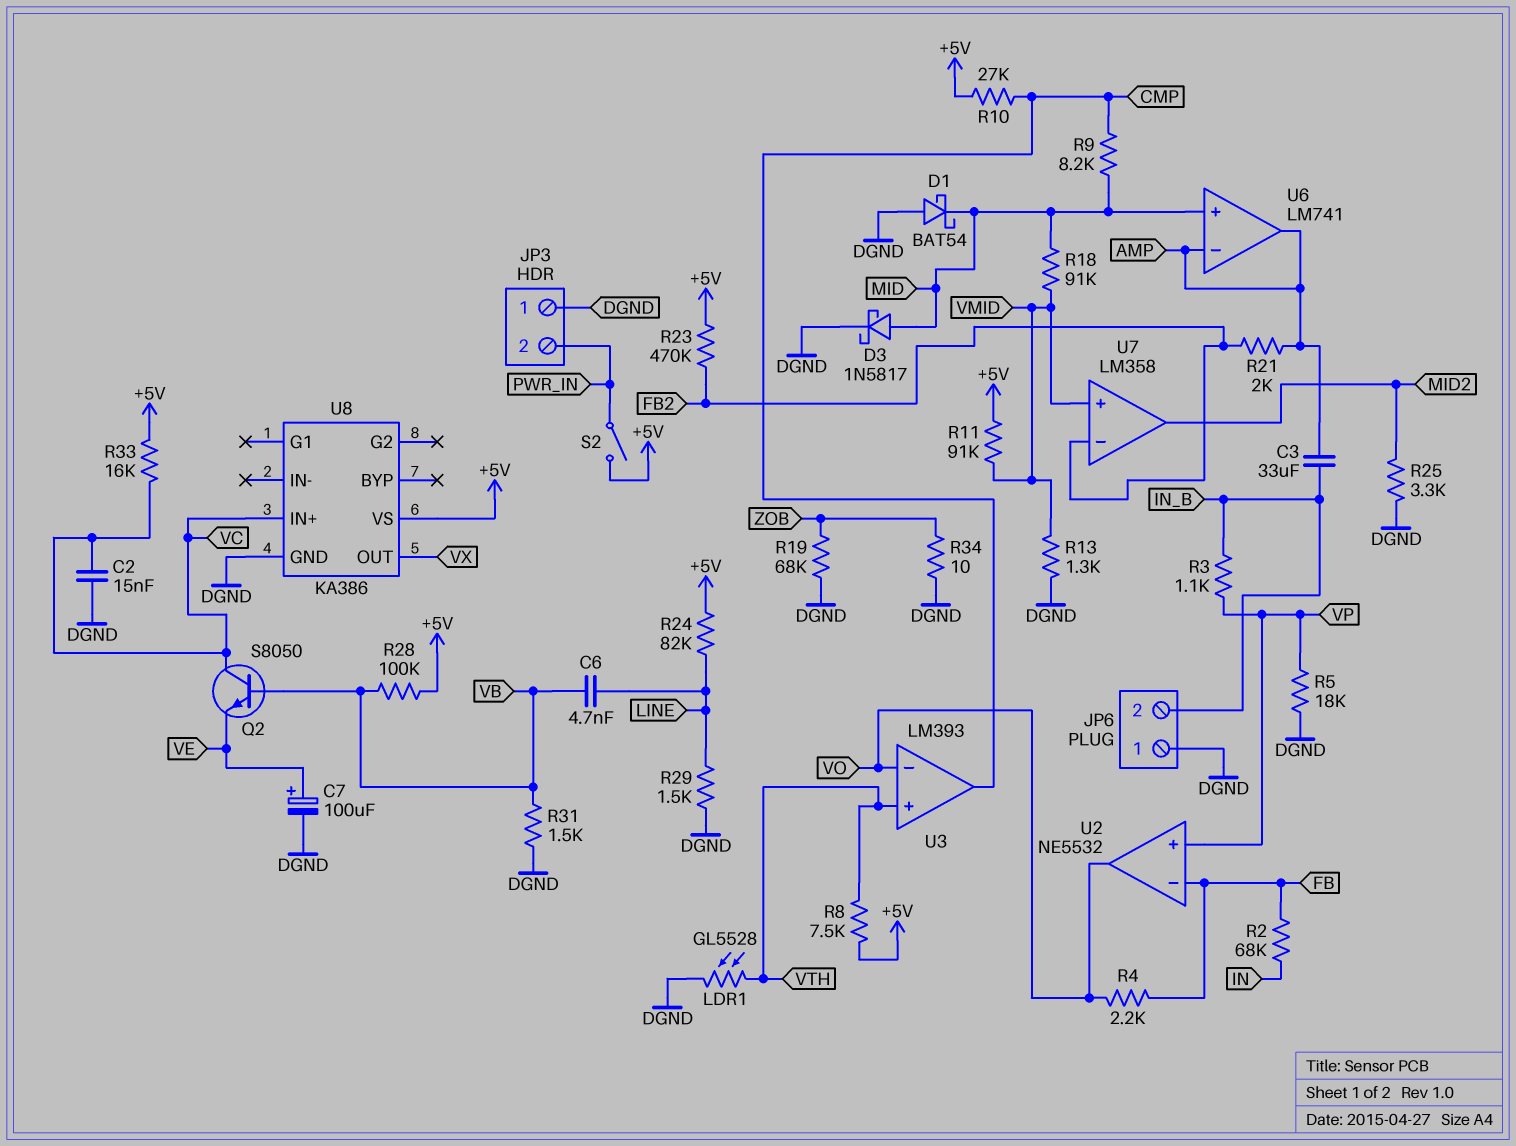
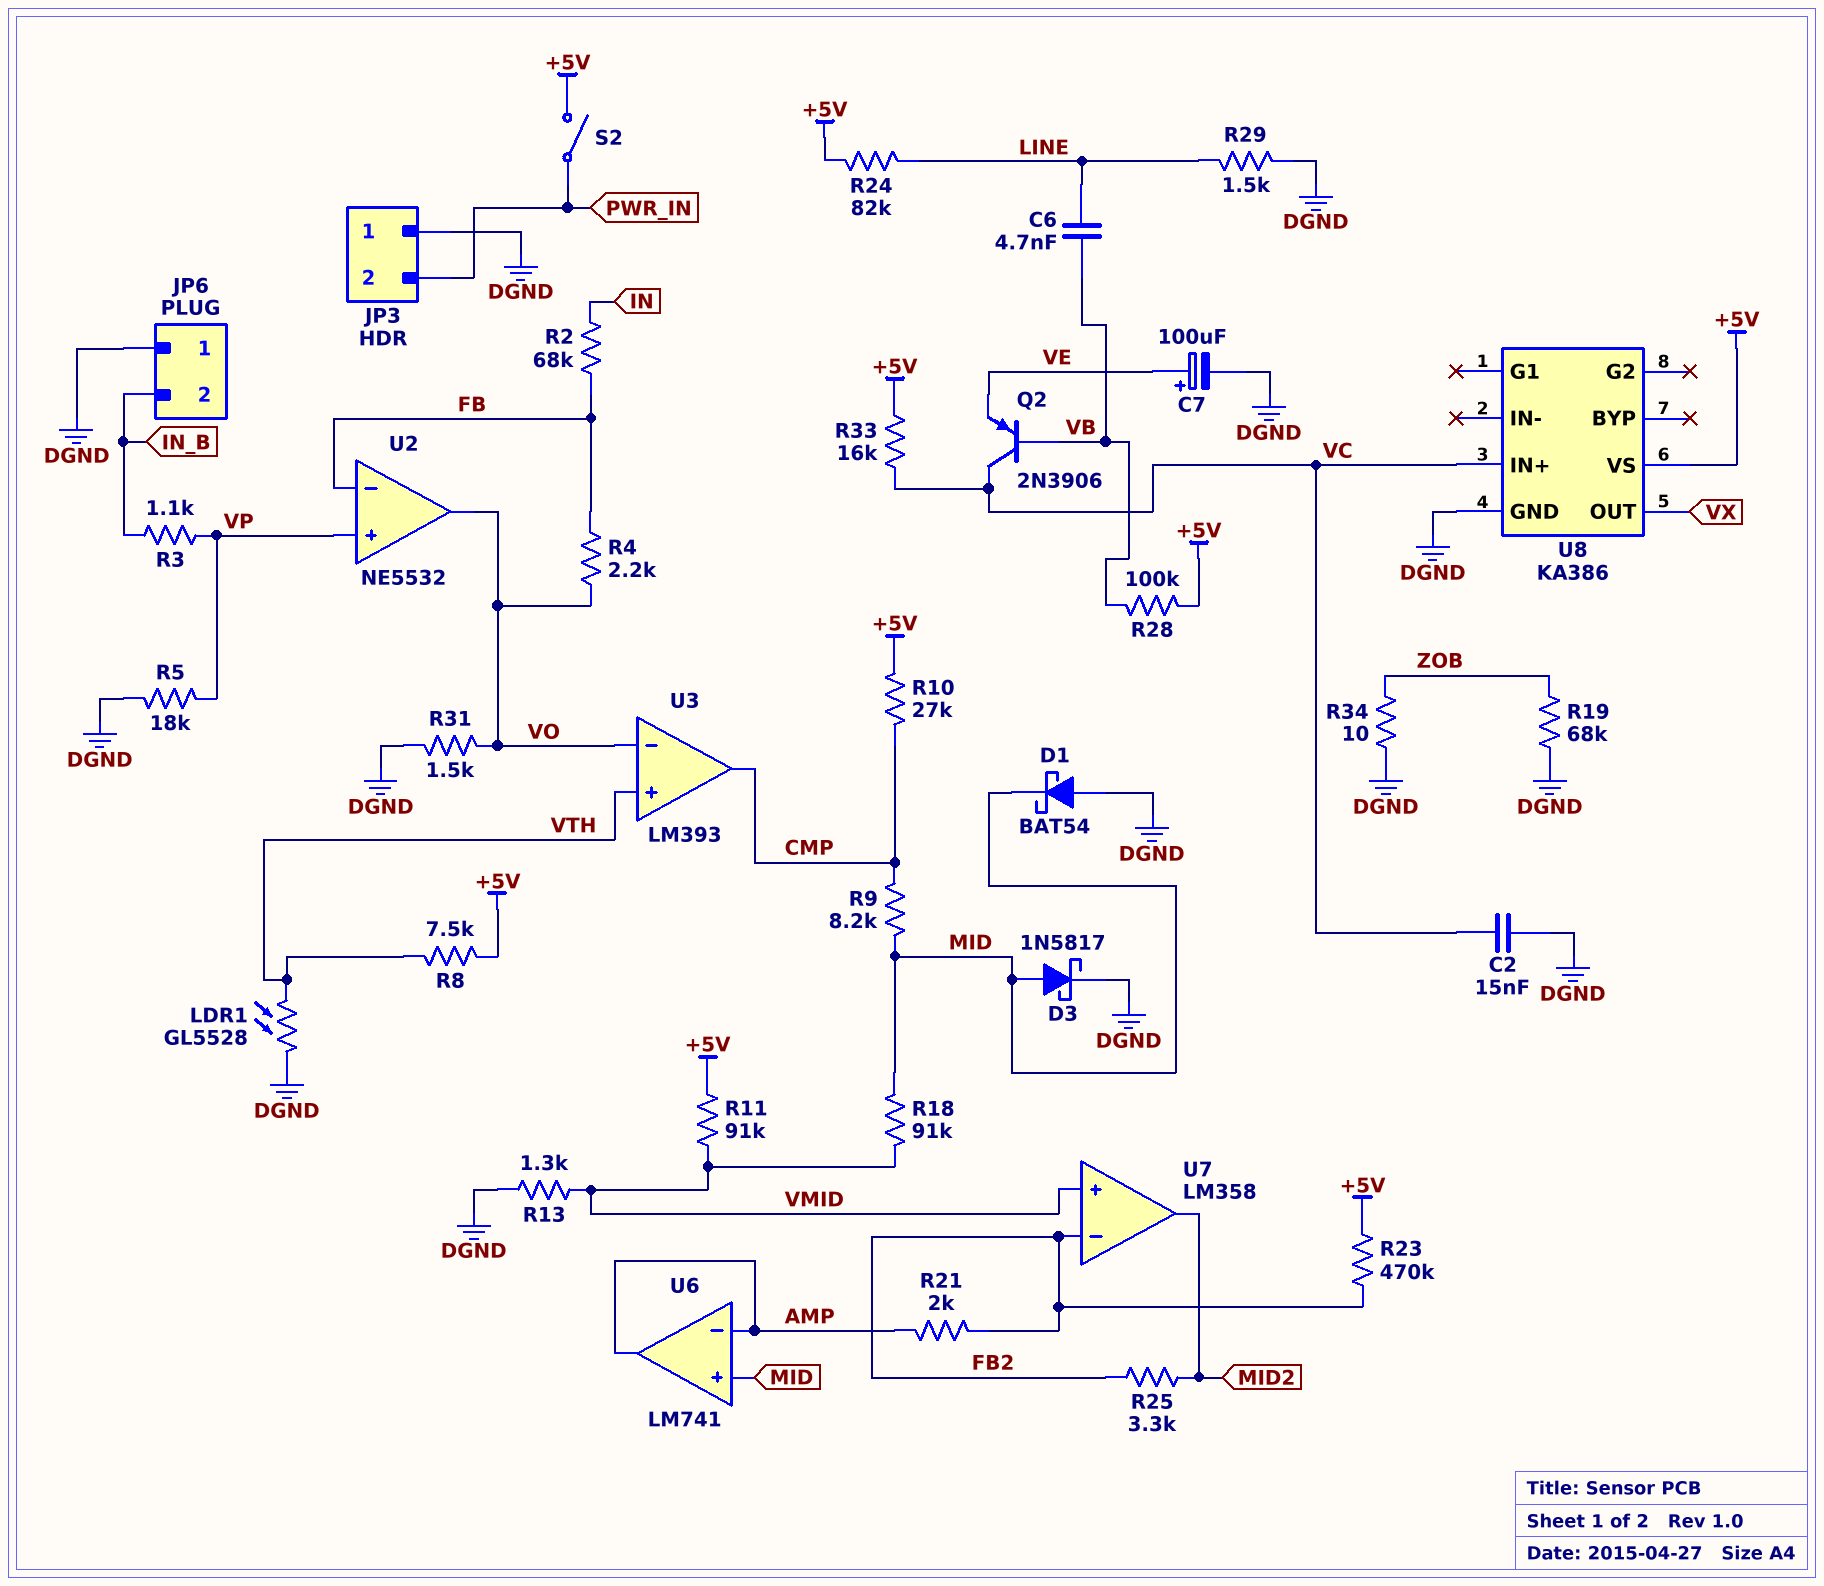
C3: 33uF (AMP, IN_B) -> none
Q2: NPN S8050 (B VB, C VC, E VE) -> PNP 2N3906 (B VB, C VC, E VE)
R25: 3.3k (DGND, MID2) -> 3.3k (FB2, MID2)
R31: 1.5k (DGND, VB) -> 1.5k (DGND, VO)

